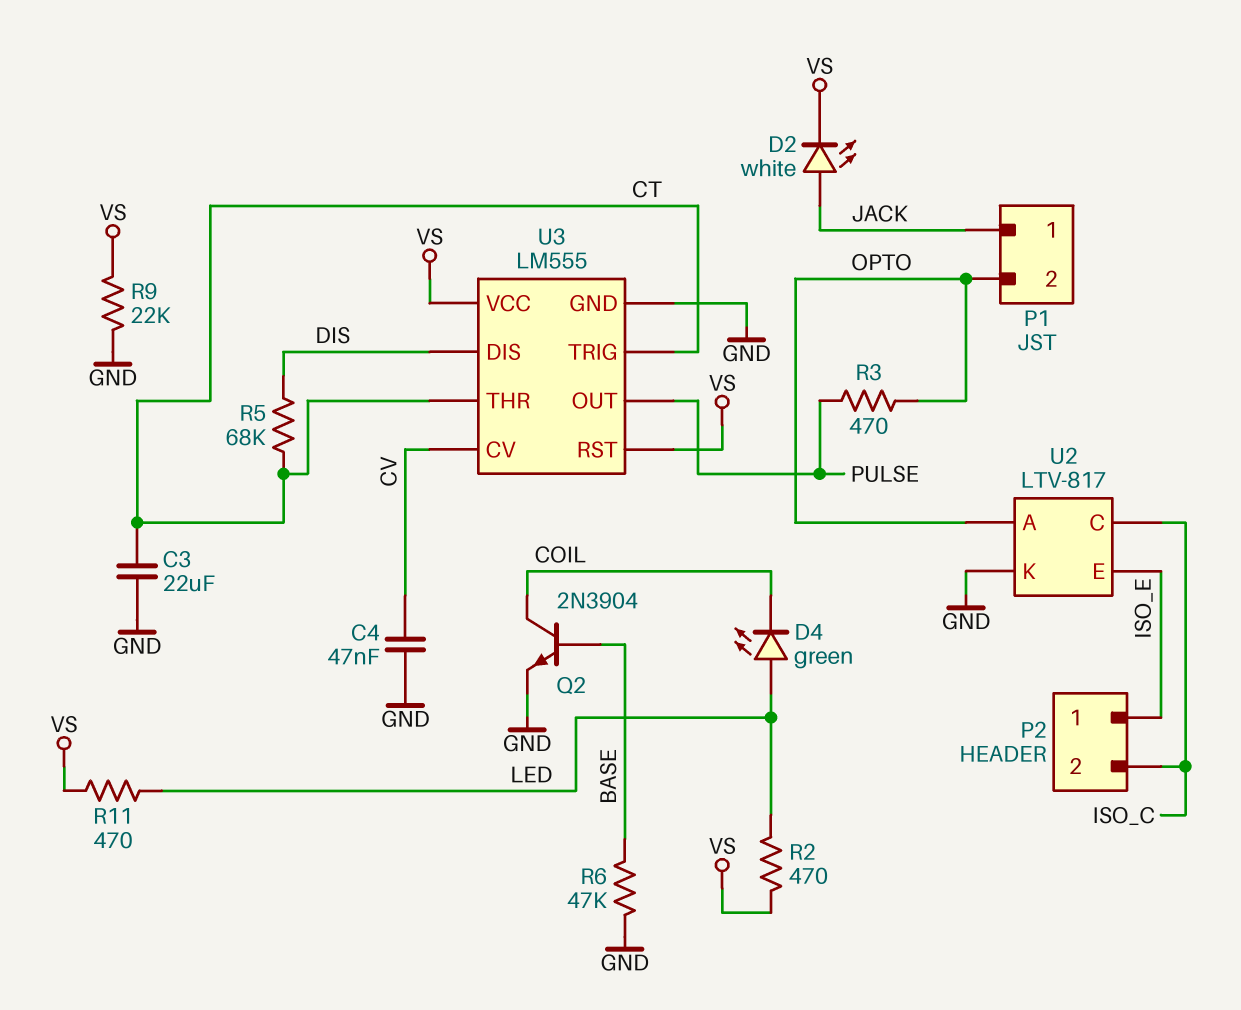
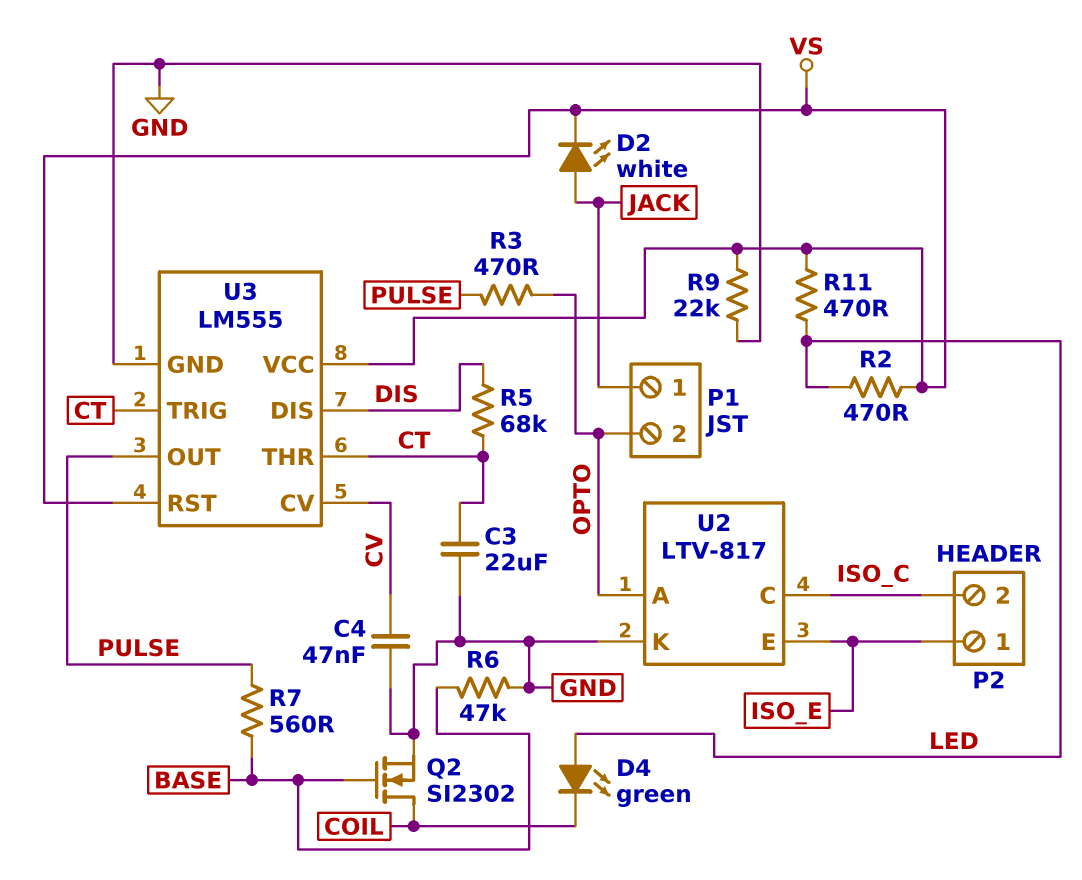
Q2: NPN 2N3904 (B BASE, C COIL, E GND) -> NMOS SI2302 (G BASE, D COIL, S GND)
R7: none -> 560 (BASE, PULSE)

